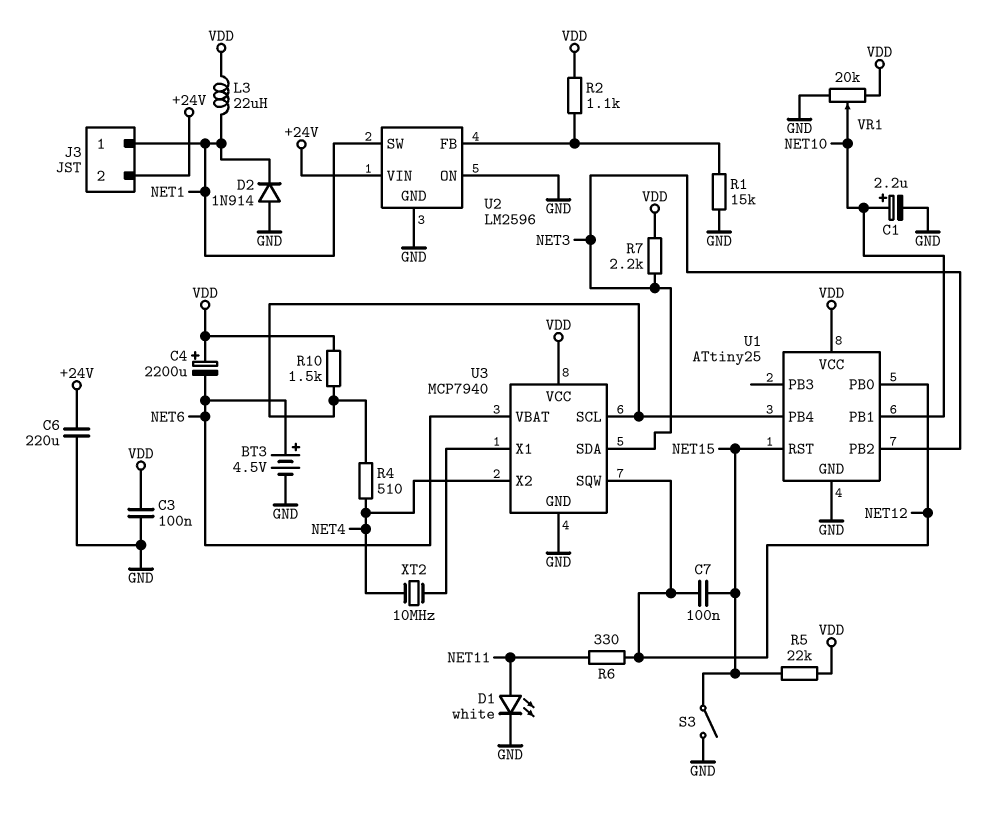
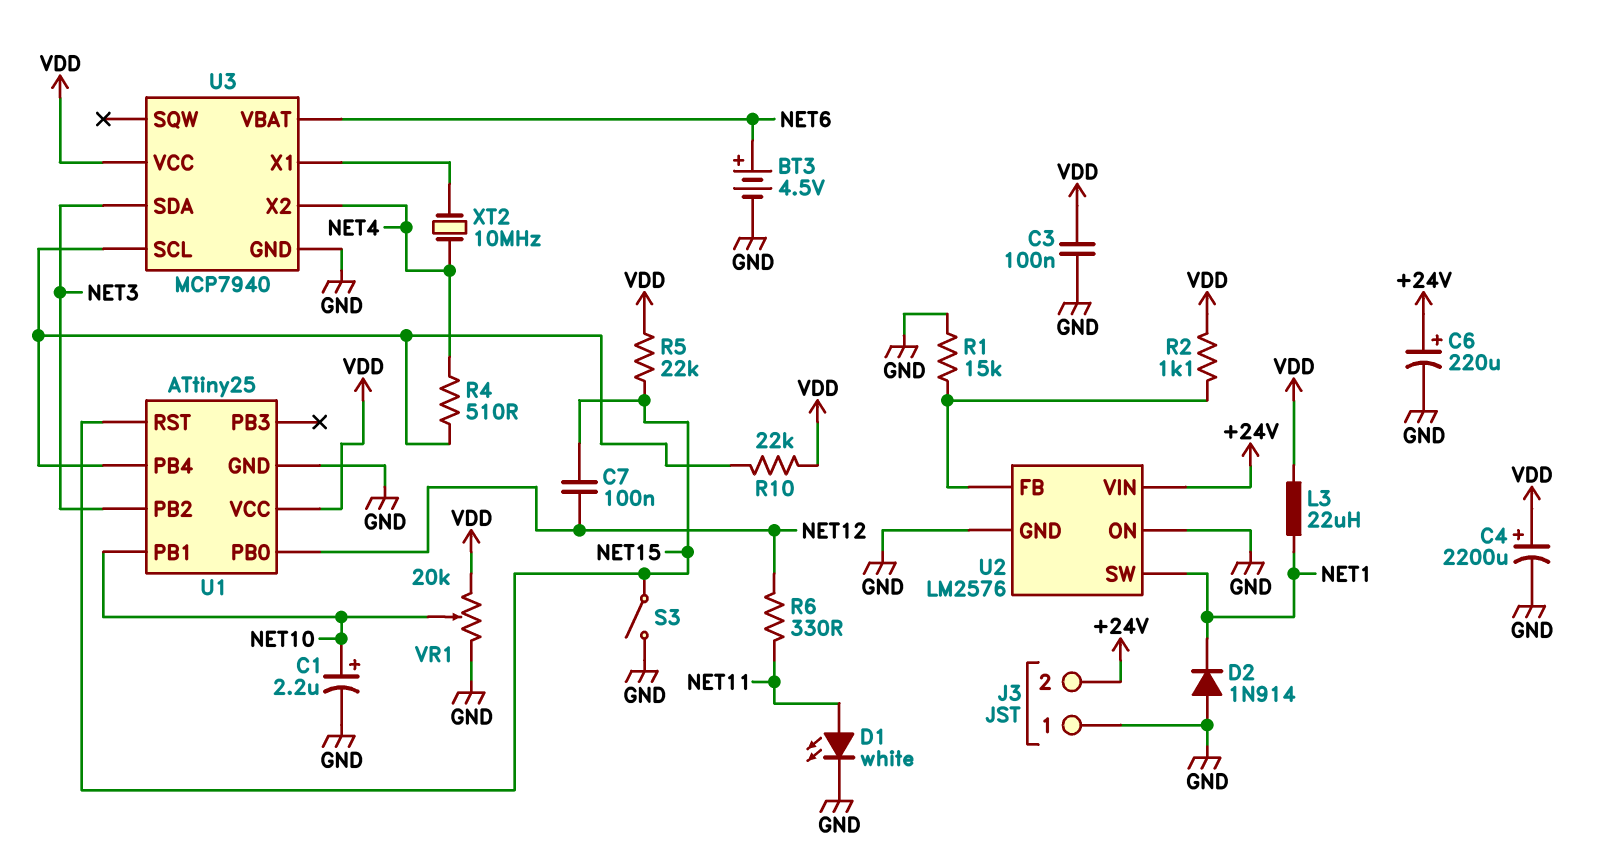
C4: 2200uF (plus VDD, minus NET6) -> 2200uF (plus VDD, minus GND)
C6: 220uF (+24V, GND) -> 220uF (plus +24V, minus GND)
J3 pin 1: NET1 -> GND
R7: 2.2k (NET3, VDD) -> none
R10: 1.5k (U1/PB4, VDD) -> 22k (U1/PB4, VDD)
U2: LM2596 -> LM2576
U3 pin SQW: NET12 -> none

